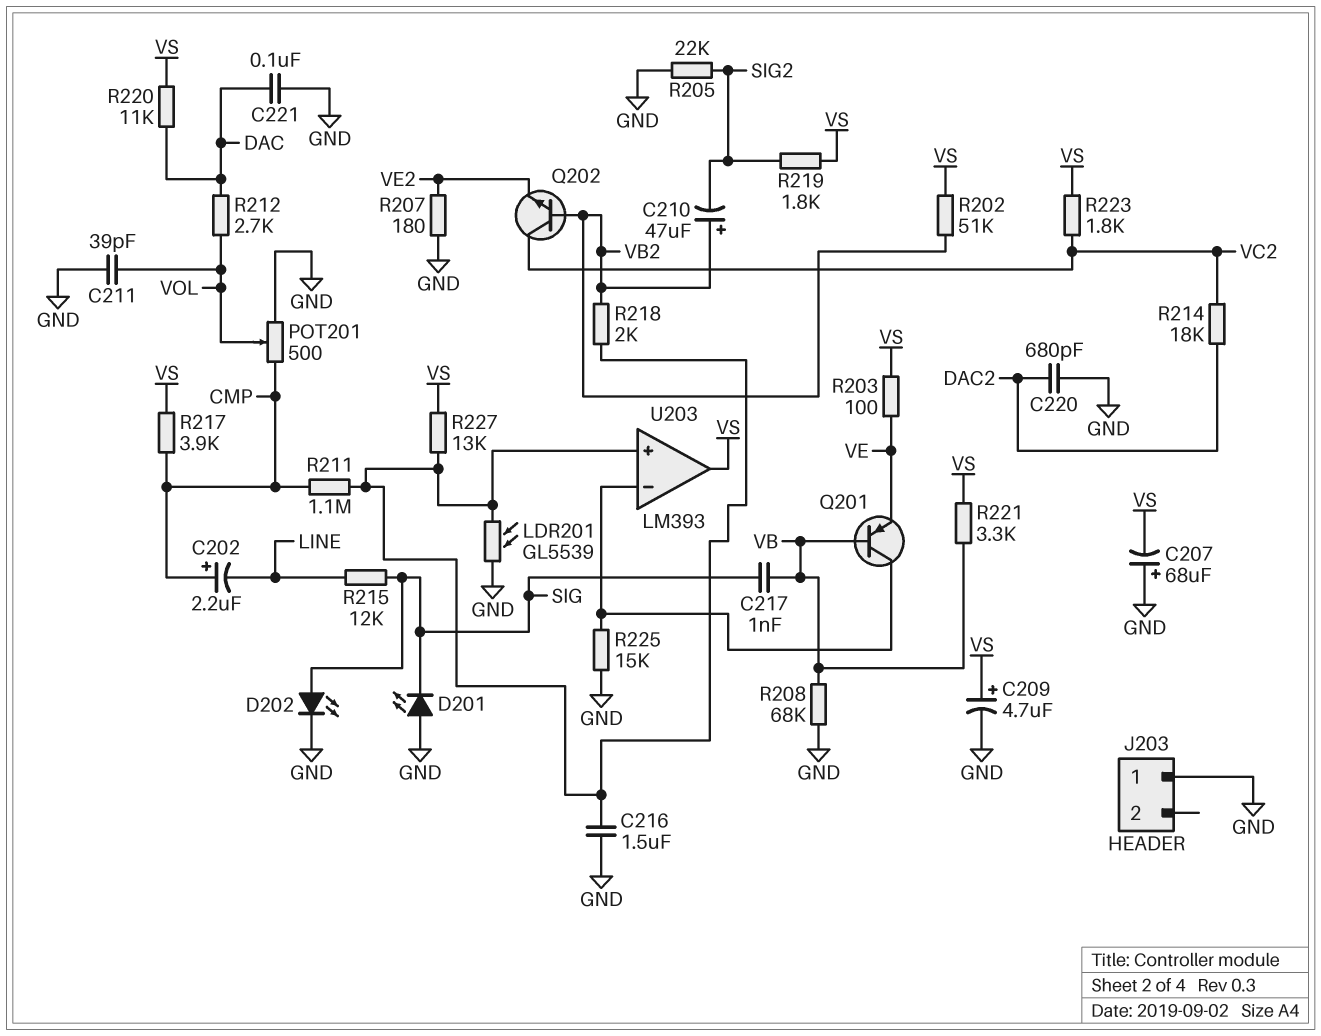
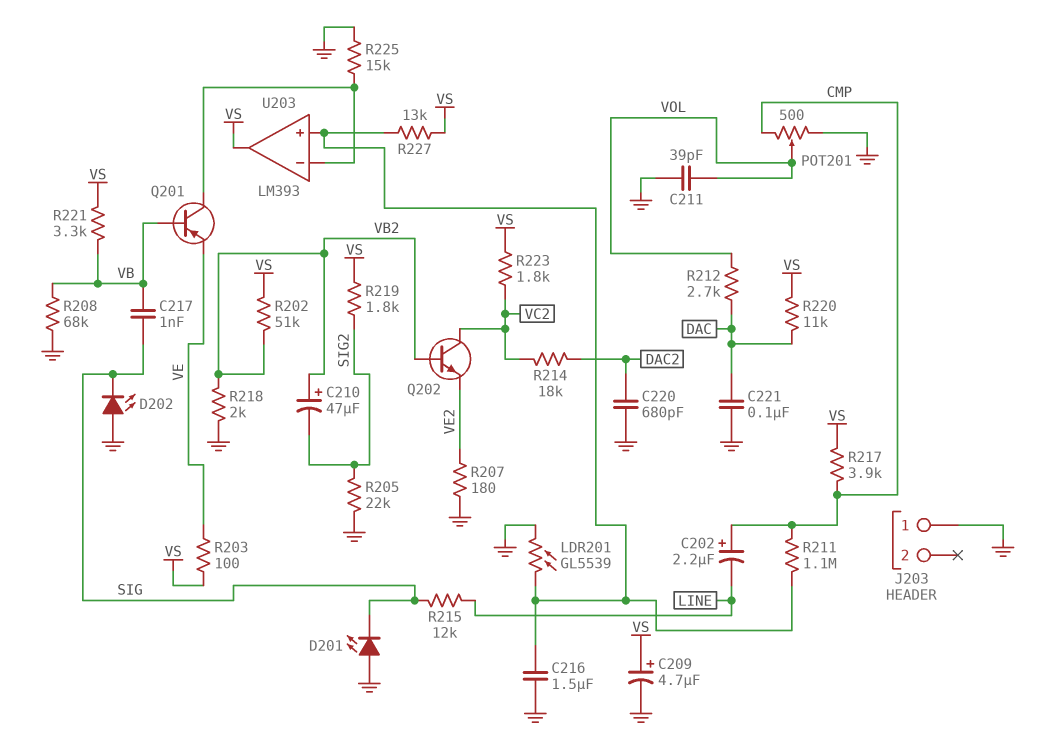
C207: 68uF (plus GND, minus VS) -> none
D202: LED (A SIG, K GND) -> LED (A GND, K SIG)
R218: 2k (U203/in+, VB2) -> 2k (GND, VB2)

